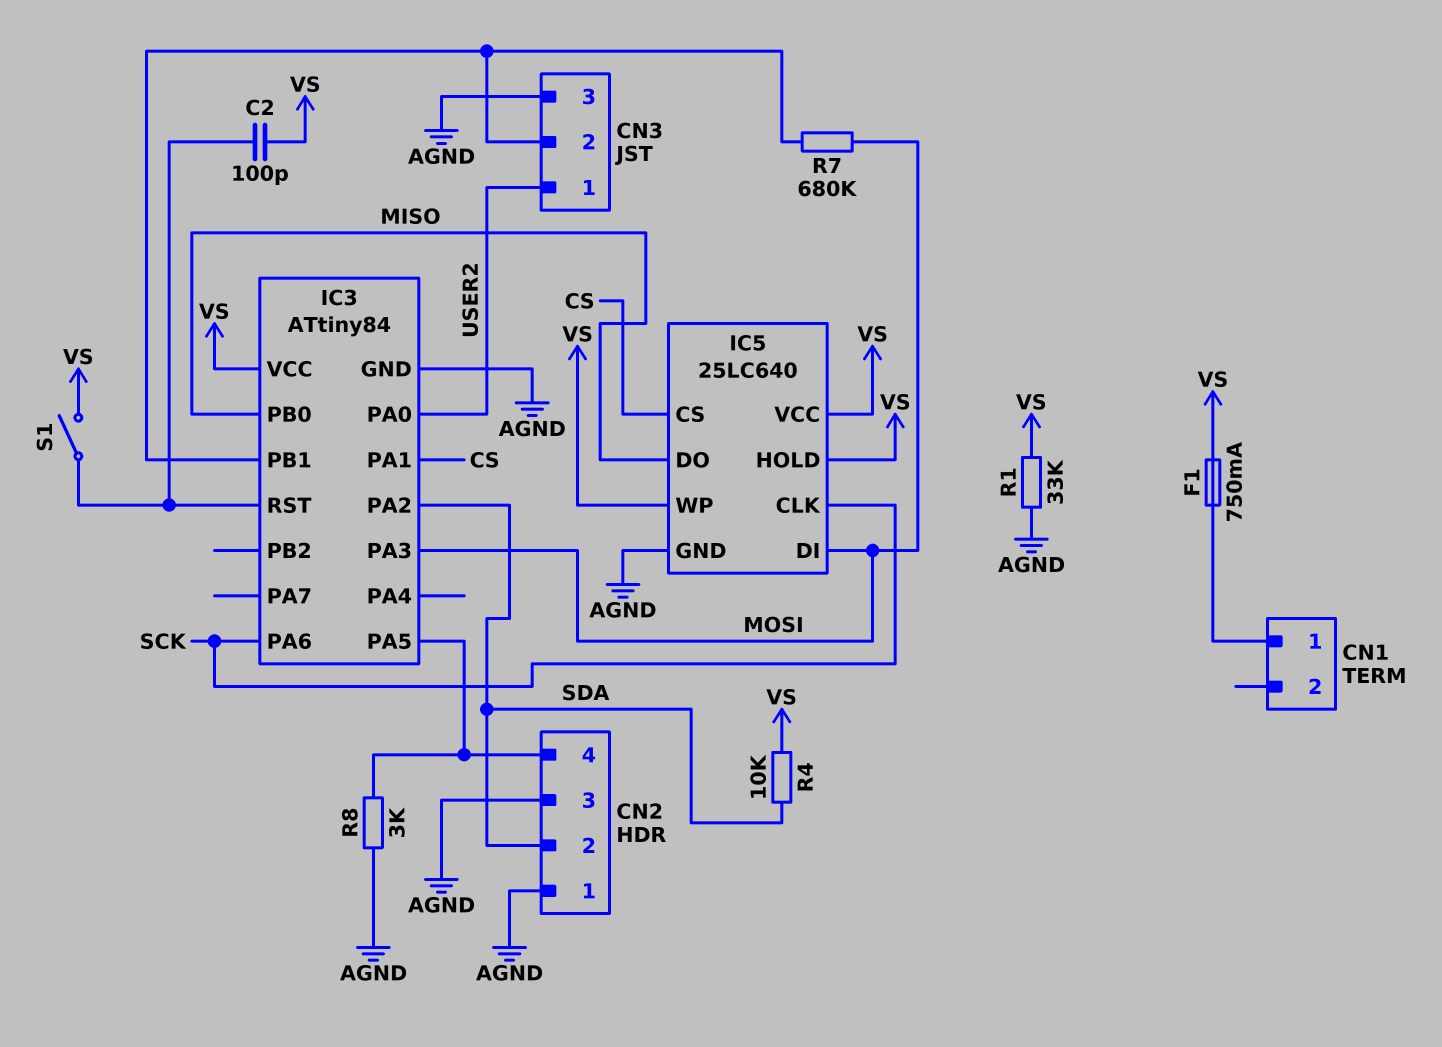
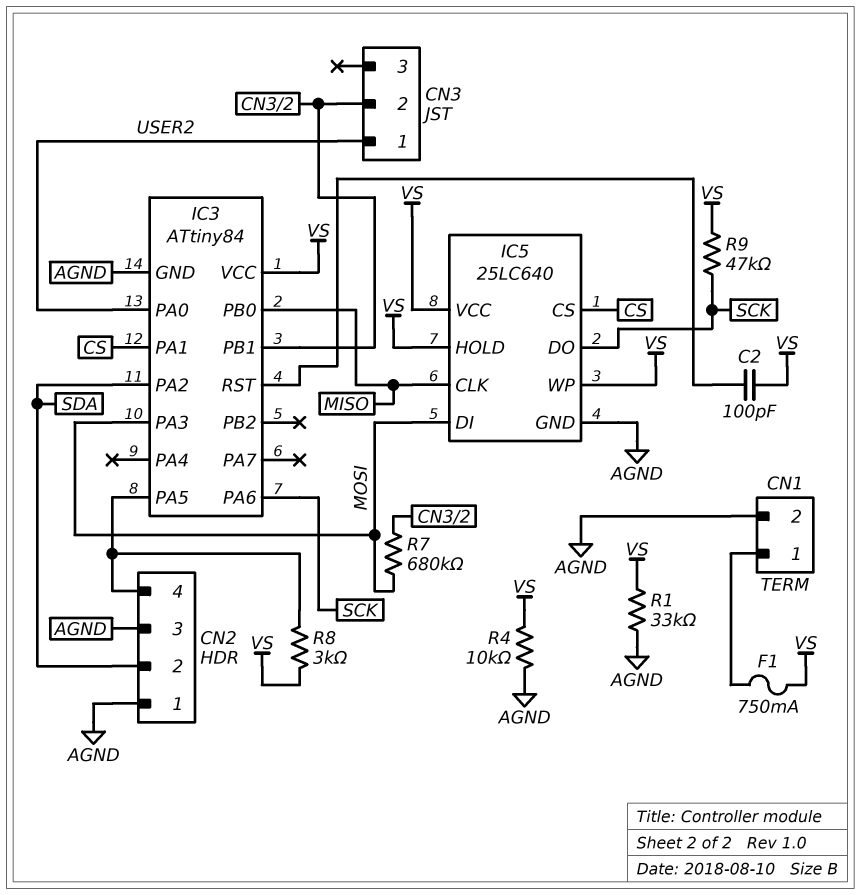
CN1 pin 2: none -> AGND
CN3 pin 3: AGND -> none
IC5 pin CLK: SCK -> MISO
IC5 pin DO: MISO -> SCK
R4: 10k (SDA, VS) -> 10k (AGND, VS)
R8: 3k (AGND, CN2/4) -> 3k (CN2/4, VS)
R9: none -> 47k (SCK, VS)
S1: switch (IC3/RST, VS) -> none

